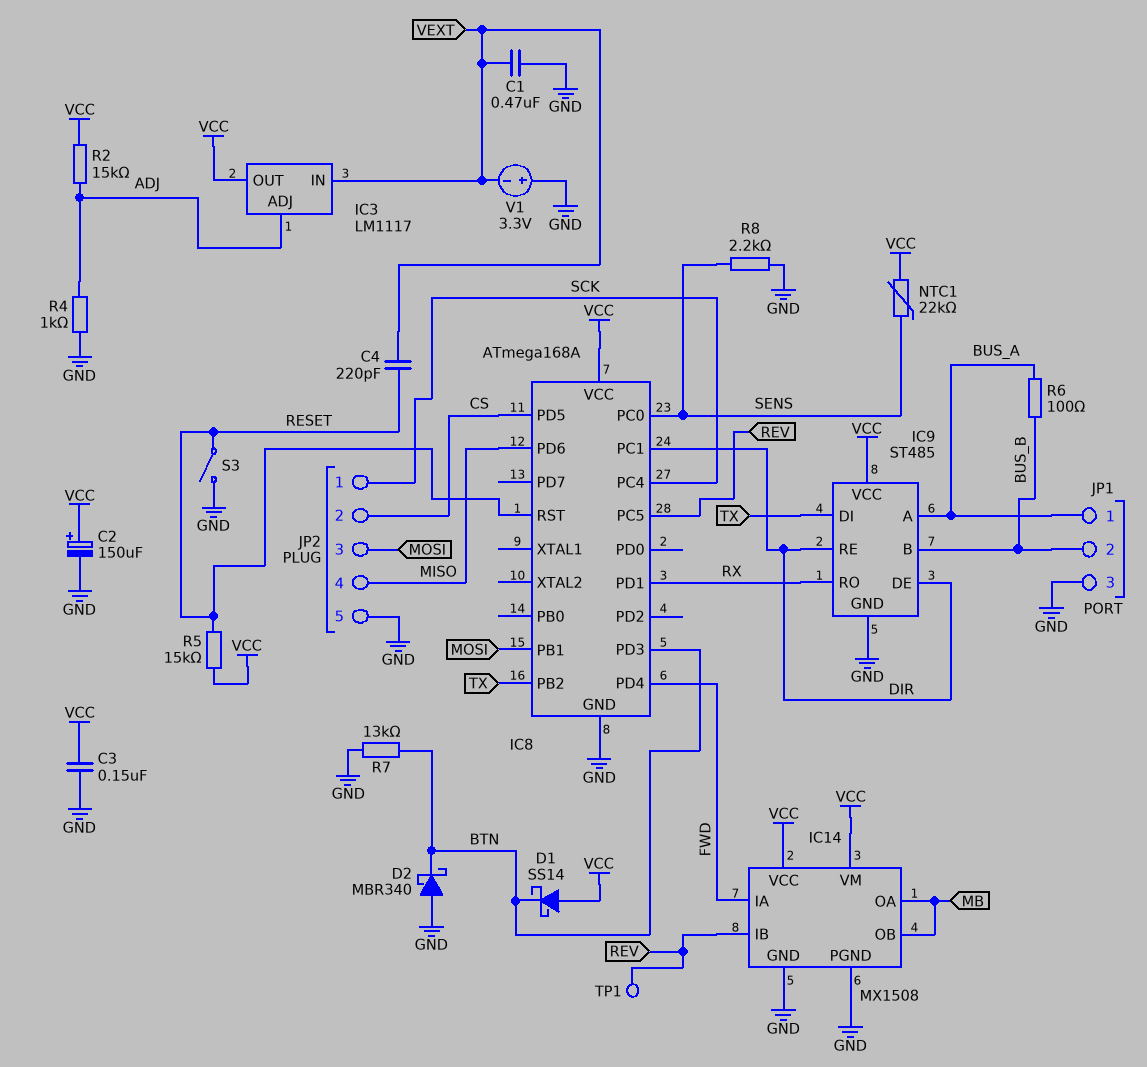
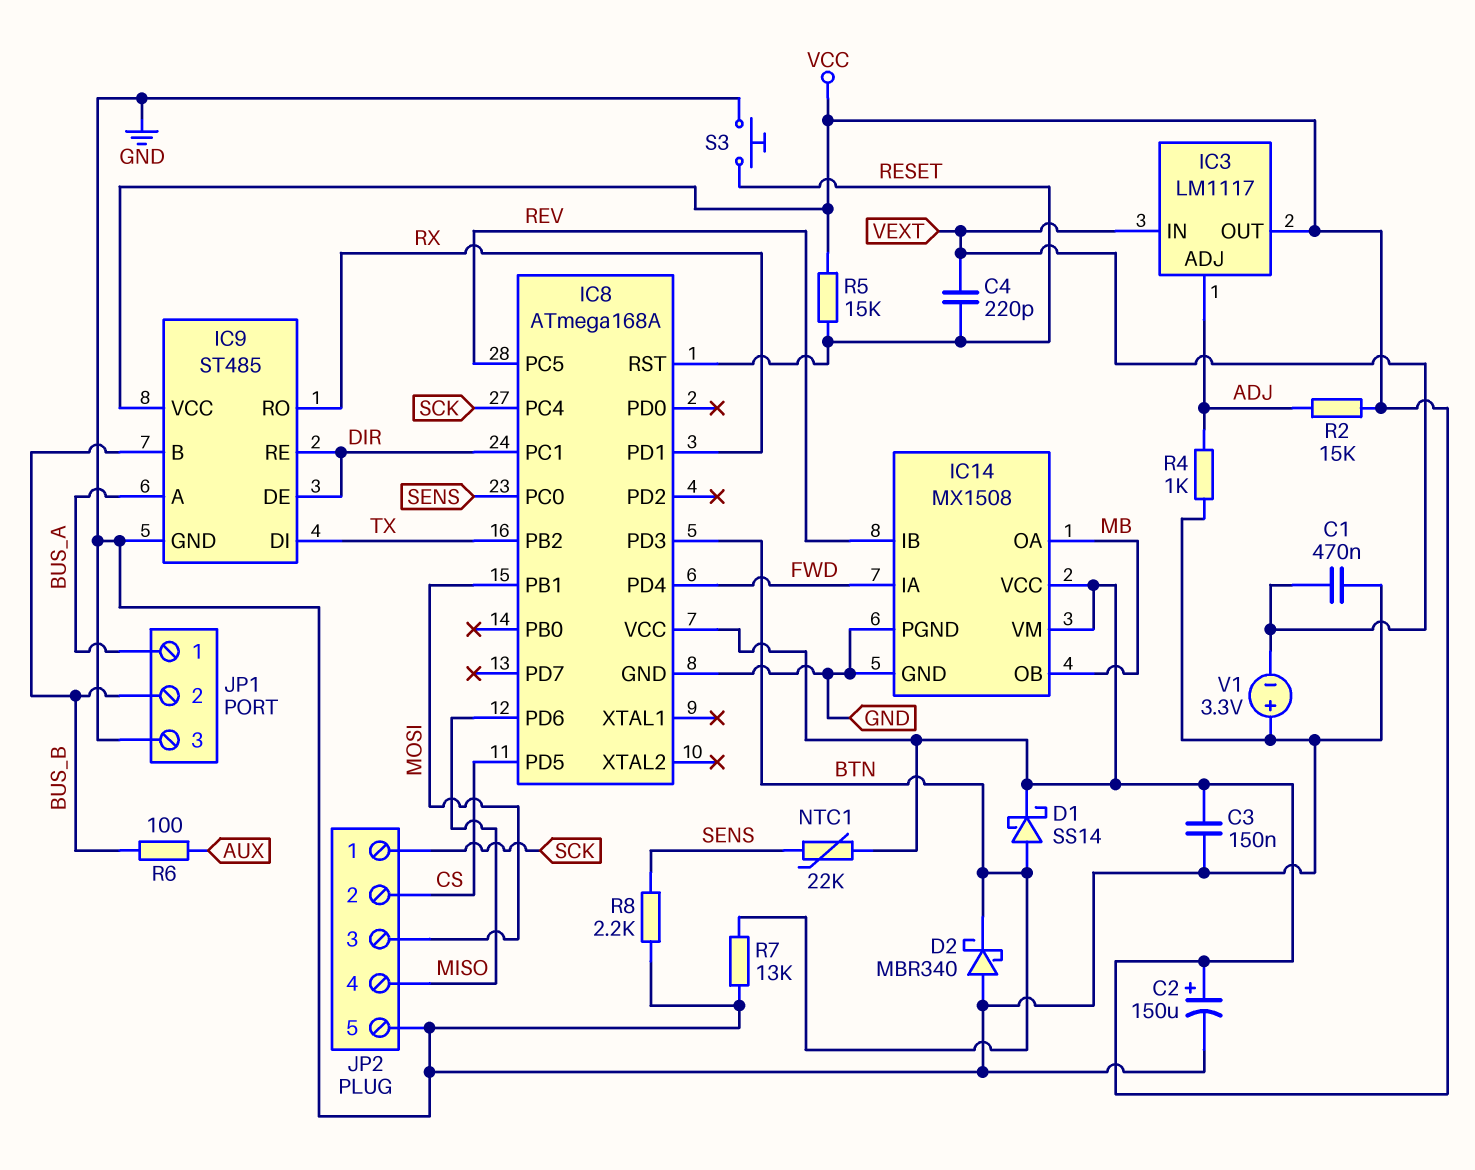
D1: schottky SS14 (A VCC, K BTN) -> schottky SS14 (A BTN, K VCC)
R6: 100 (BUS_A, BUS_B) -> 100 (AUX, BUS_B)
S3: switch (GND, RESET) -> button (GND, RESET)
TP1: test point (REV) -> none

